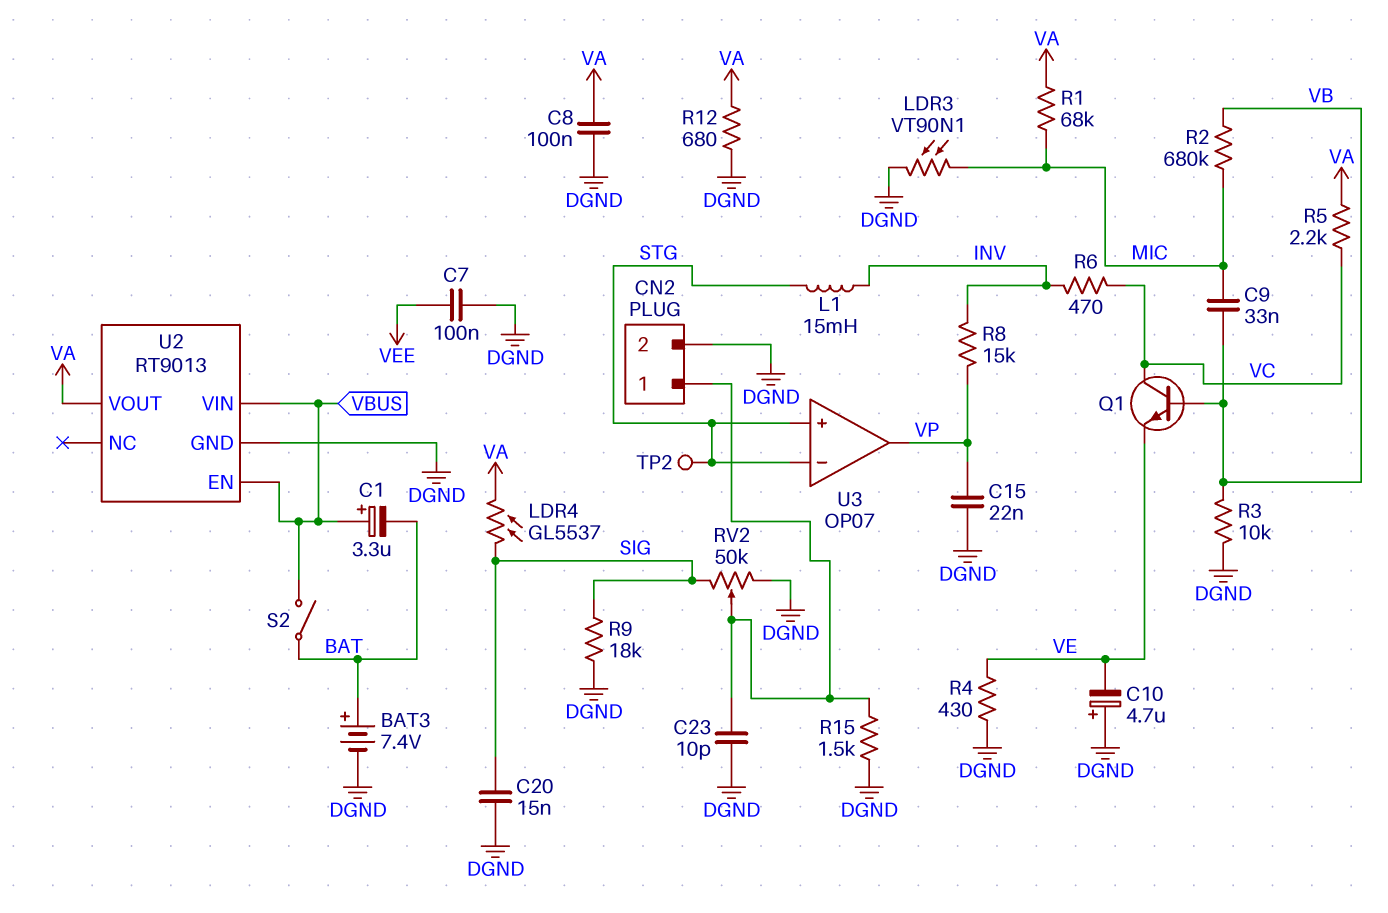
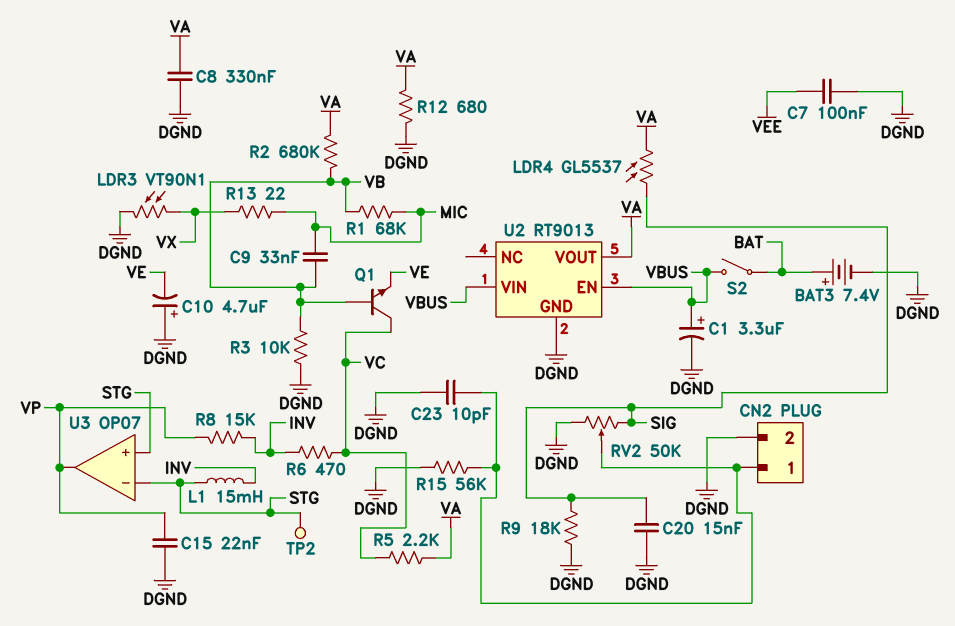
C1: 3.3uF (plus VBUS, minus BAT) -> 3.3uF (plus VBUS, minus DGND)
C8: 100nF (DGND, VA) -> 330nF (DGND, VA)
LDR3: VT90N1 (DGND, MIC) -> VT90N1 (DGND, VX)
R1: 68k (MIC, VA) -> 68k (MIC, VB)
R2: 680k (MIC, VB) -> 680k (VA, VB)
R4: 430 (DGND, VE) -> none
R13: none -> 22 (MIC, VX)
R15: 1.5k (CN2/1, DGND) -> 56k (CN2/1, DGND)

